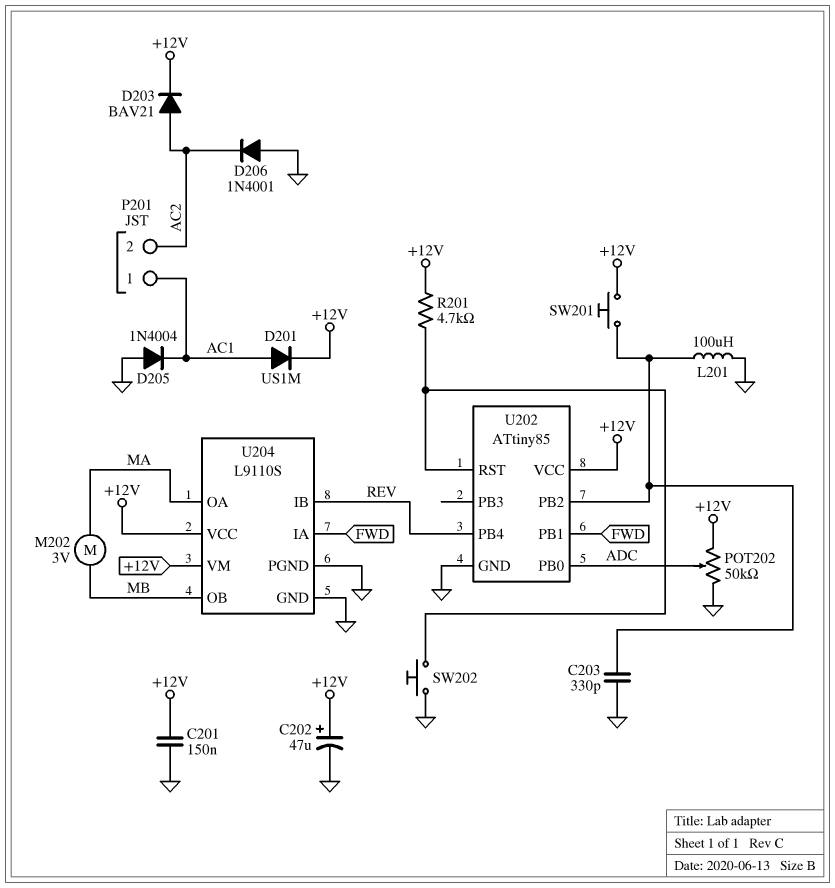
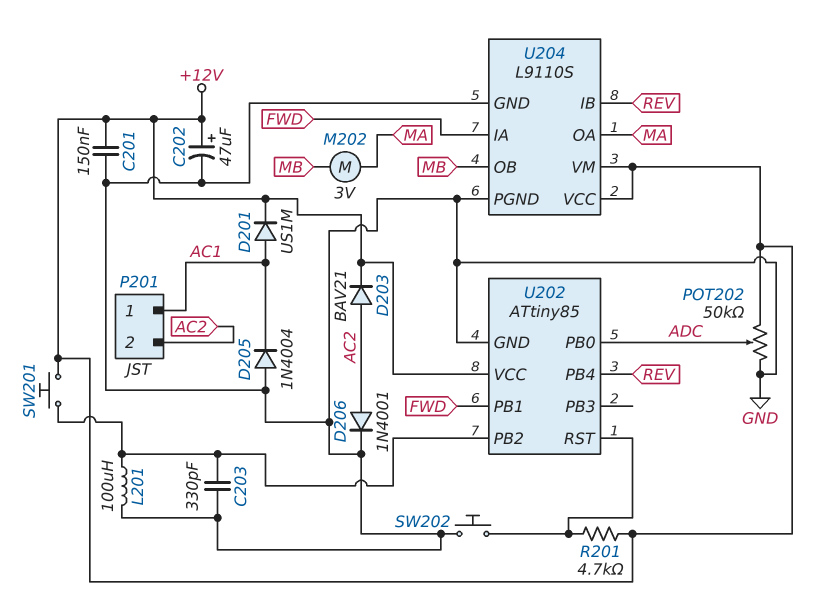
D206: diode 1N4001 (A GND, K AC2) -> diode 1N4001 (A AC2, K GND)

